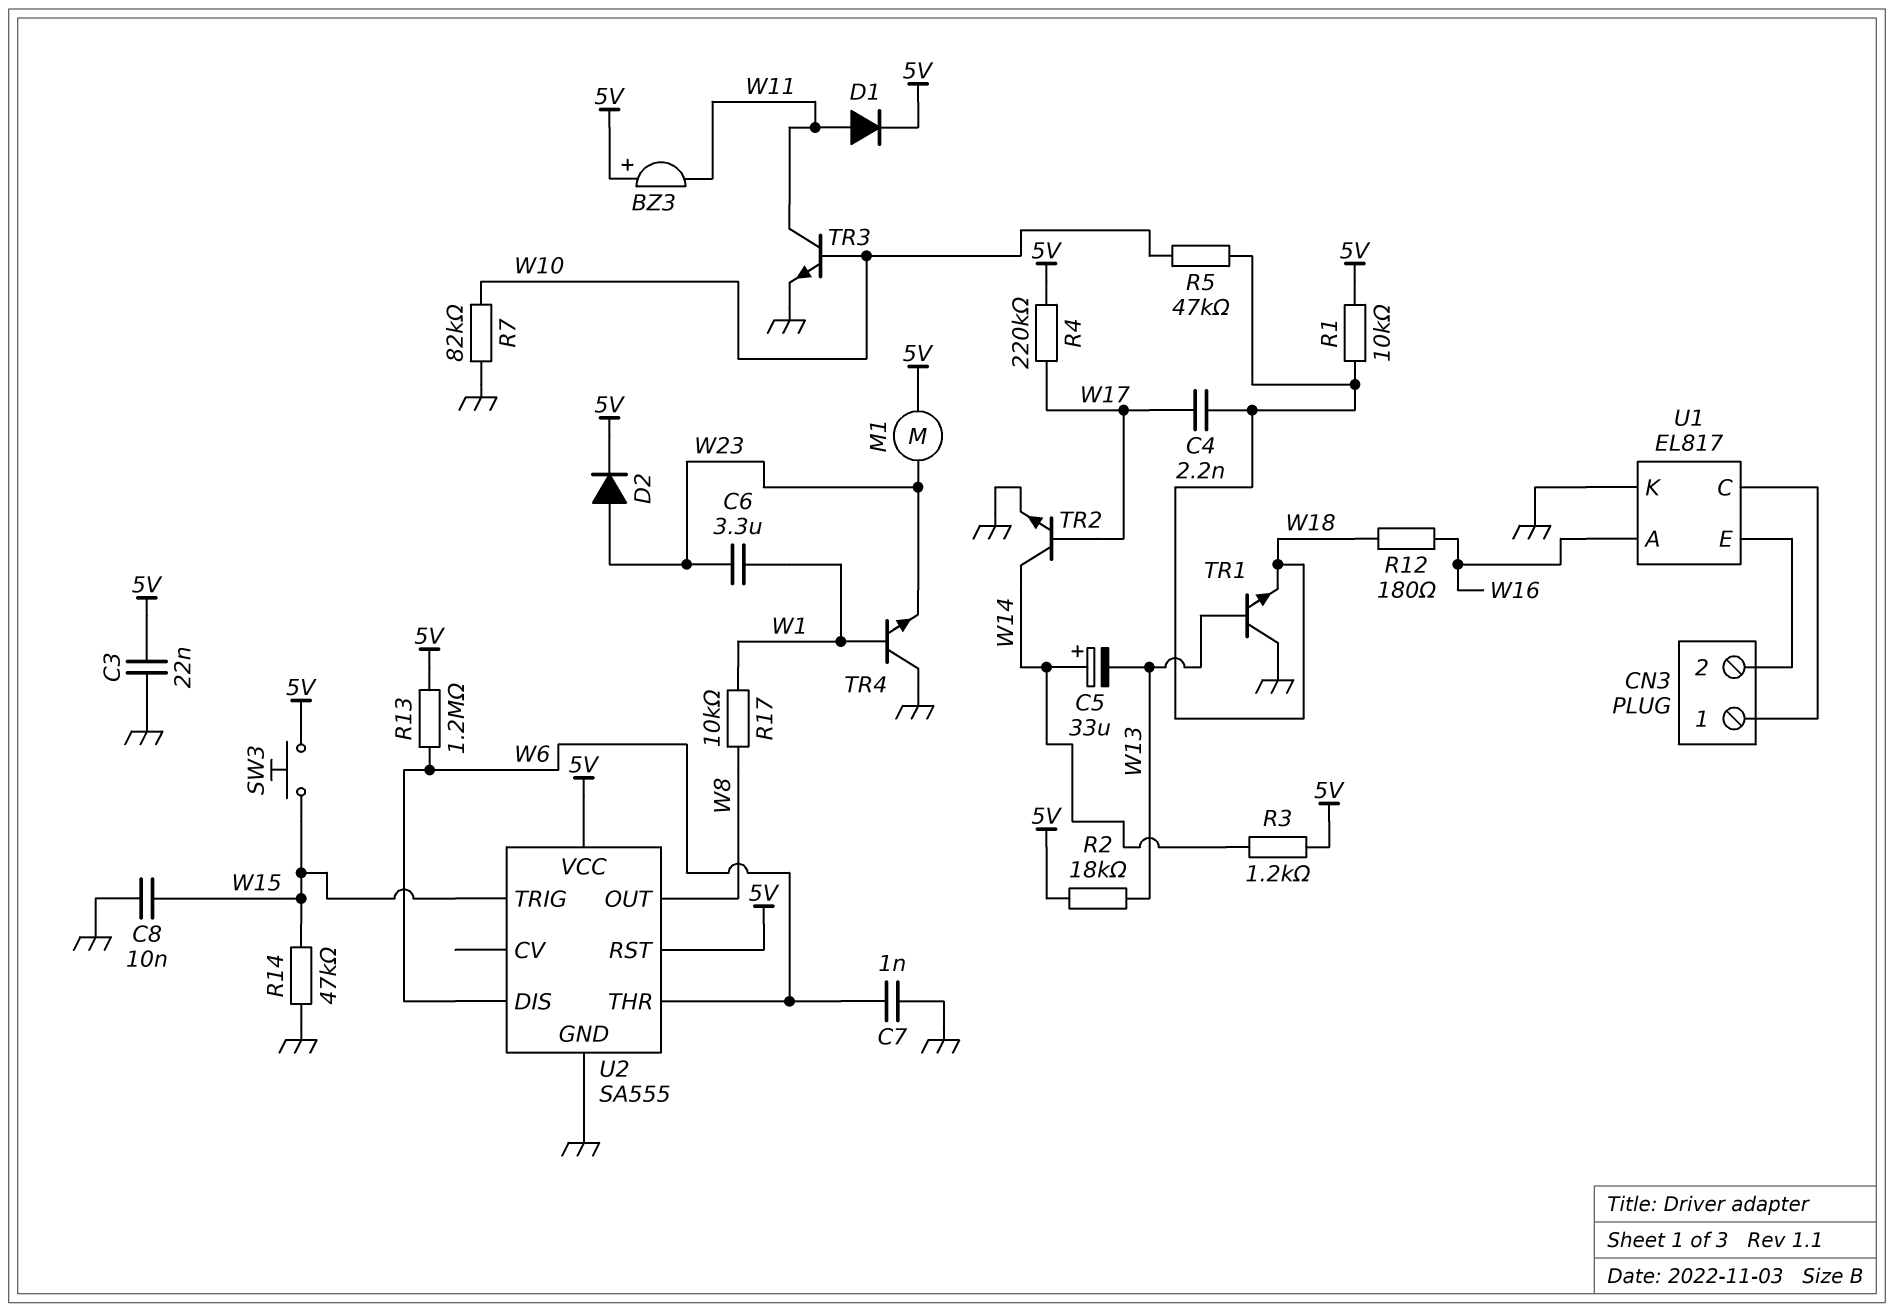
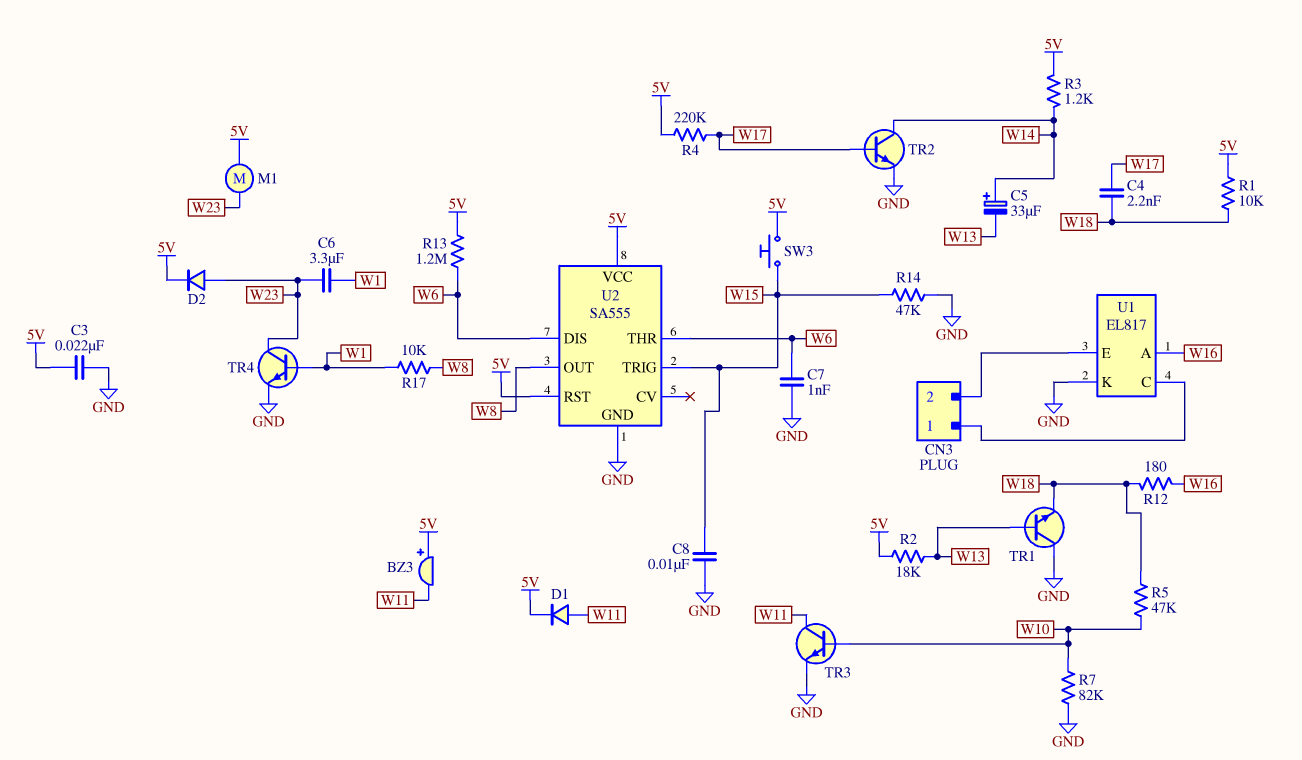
TR4: NPN (B W1, C GND, E W23) -> NPN (B W1, C W23, E GND)

